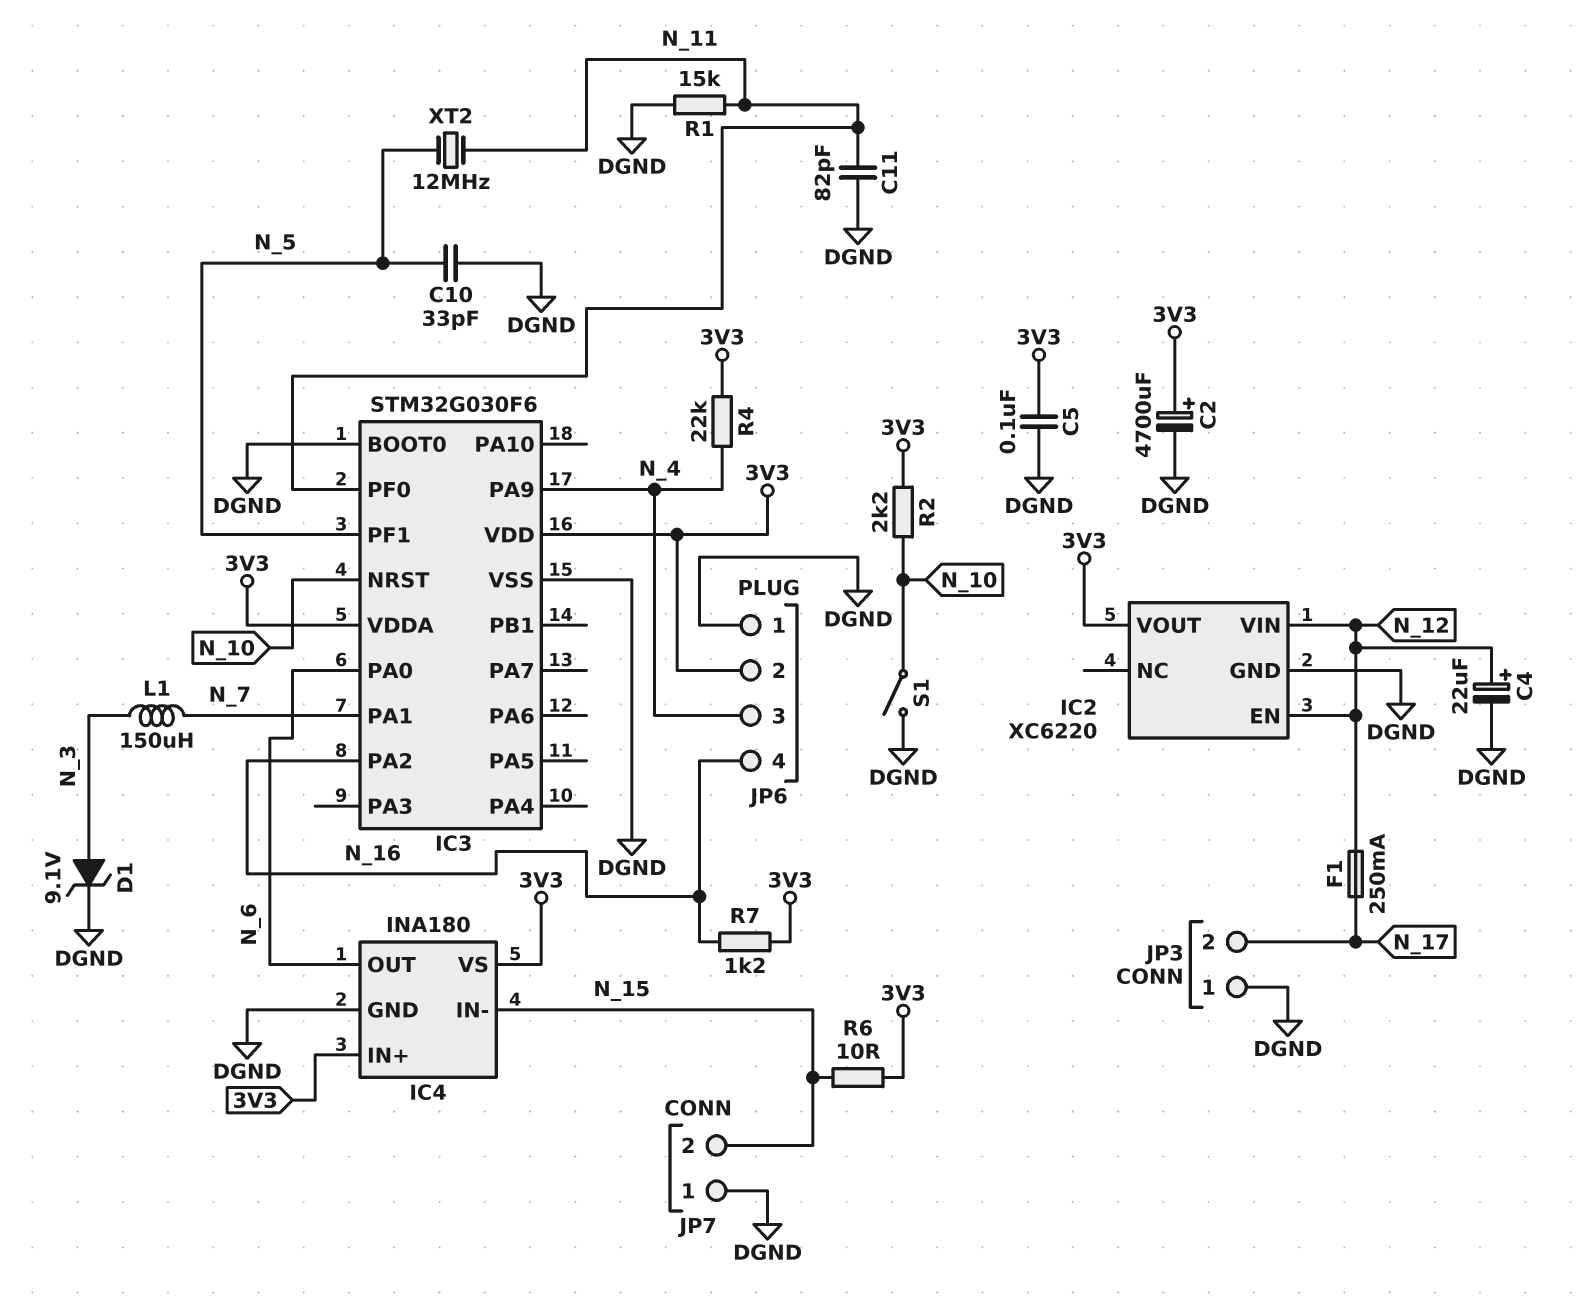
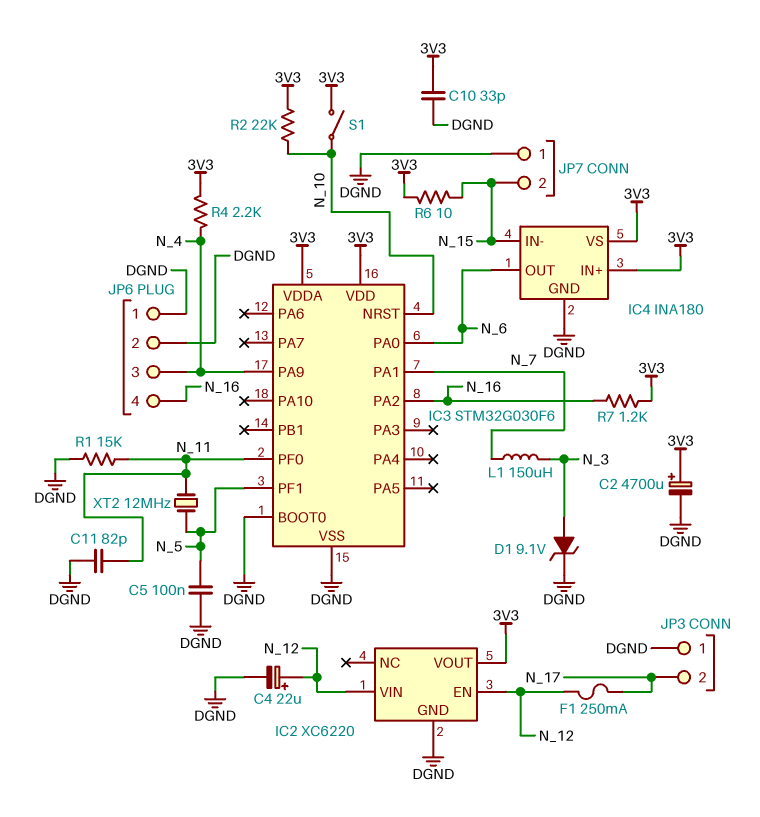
C5: 100nF (3V3, DGND) -> 100nF (DGND, N_5)
C10: 33pF (DGND, N_5) -> 33pF (3V3, DGND)
JP6 pin 2: 3V3 -> DGND
R2: 2.2k (3V3, N_10) -> 22k (3V3, N_10)
R4: 22k (3V3, N_4) -> 2.2k (3V3, N_4)
S1: switch (DGND, N_10) -> switch (3V3, N_10)

